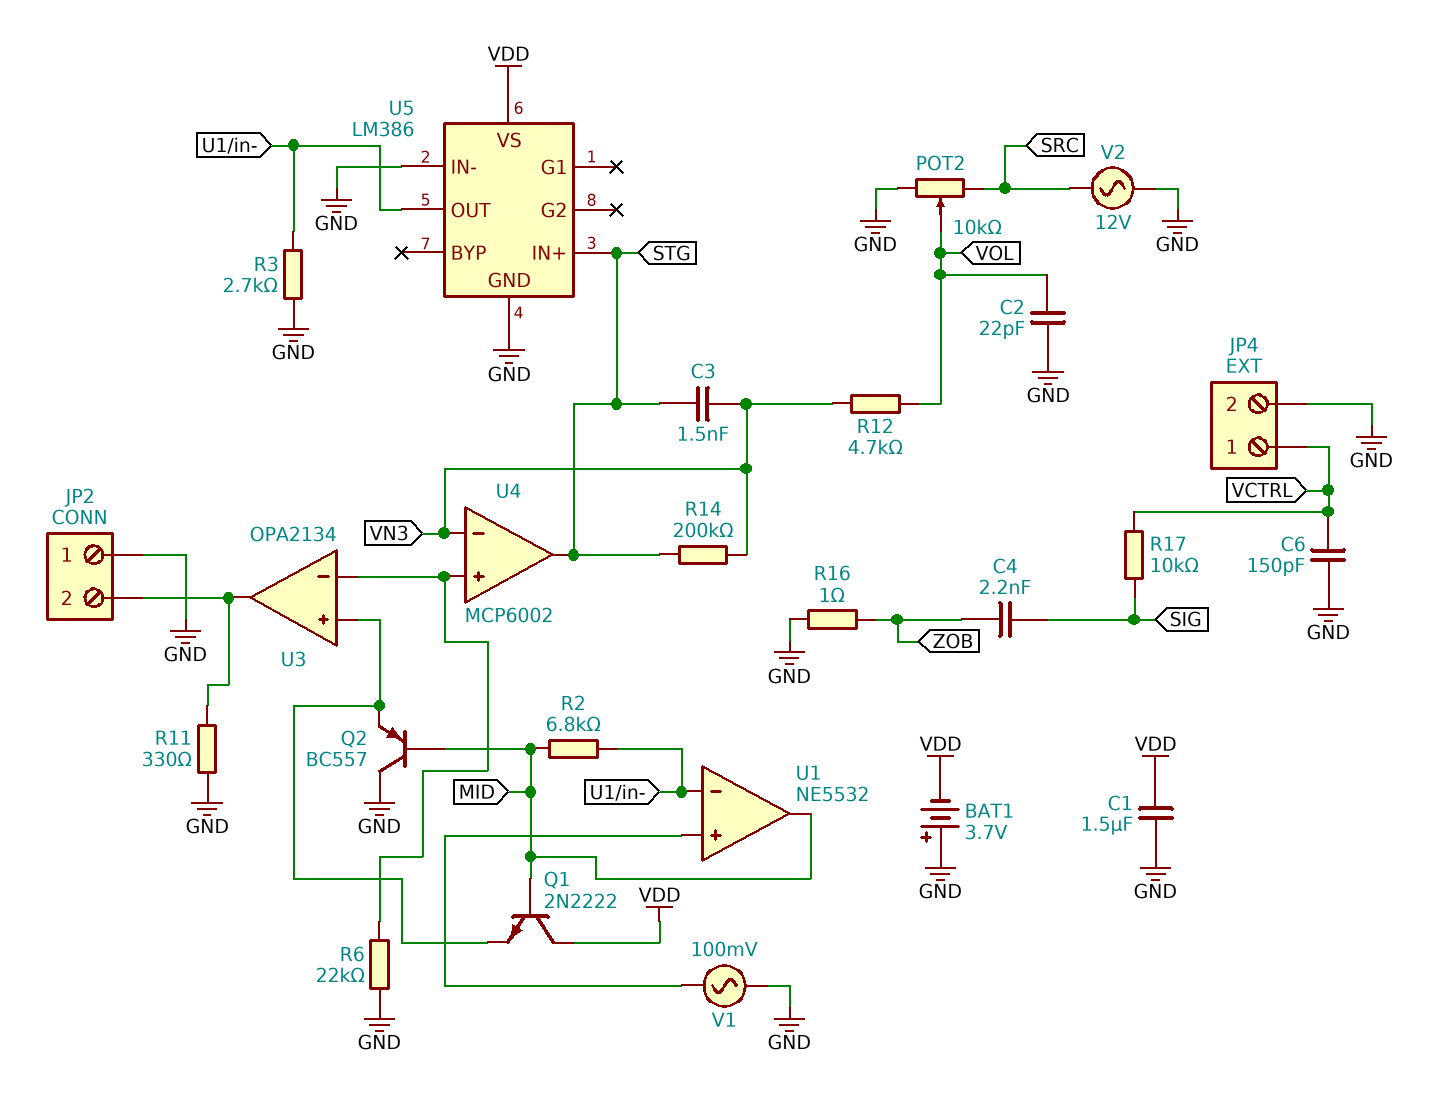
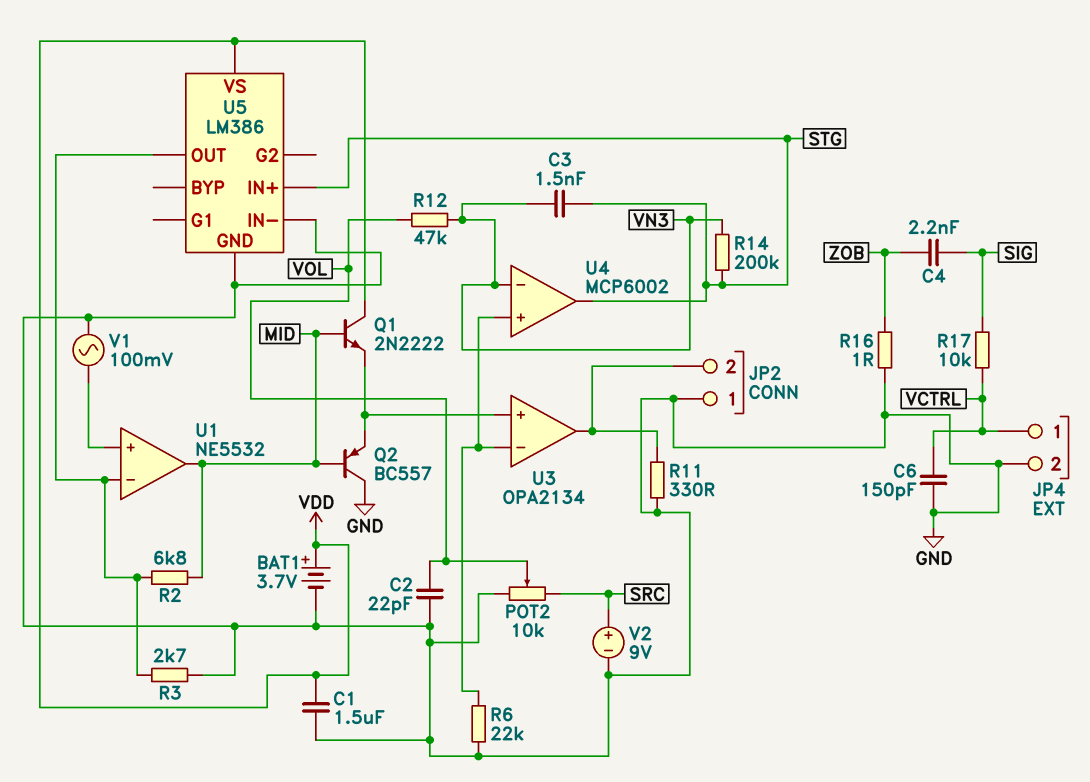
BAT1: 3.7V (plus GND, minus VDD) -> 3.7V (plus VDD, minus GND)
R12: 4.7k (VN3, VOL) -> 47k (VN3, VOL)
V2: AC 12V (GND, SRC) -> 9V (plus SRC, minus GND)

